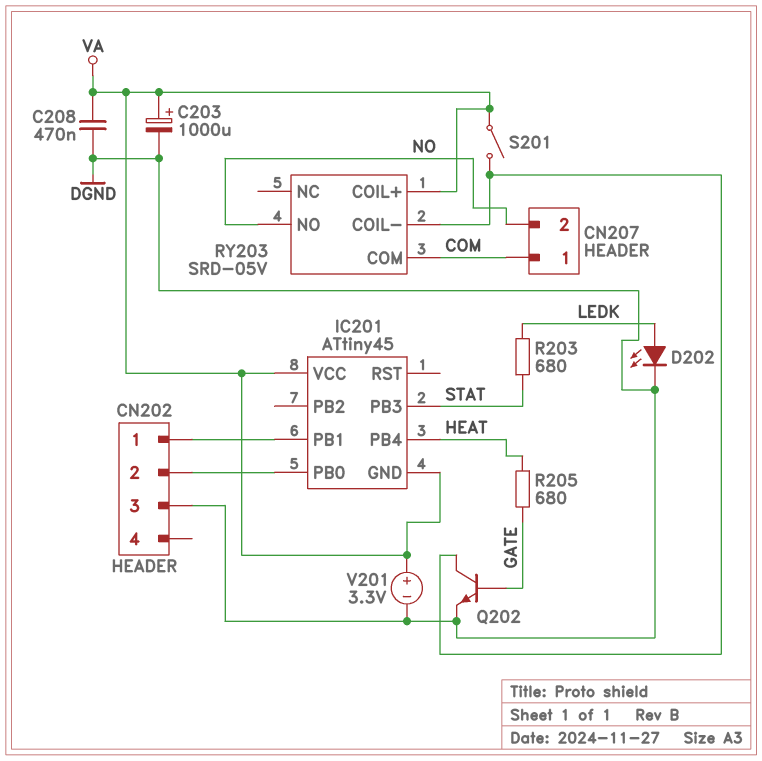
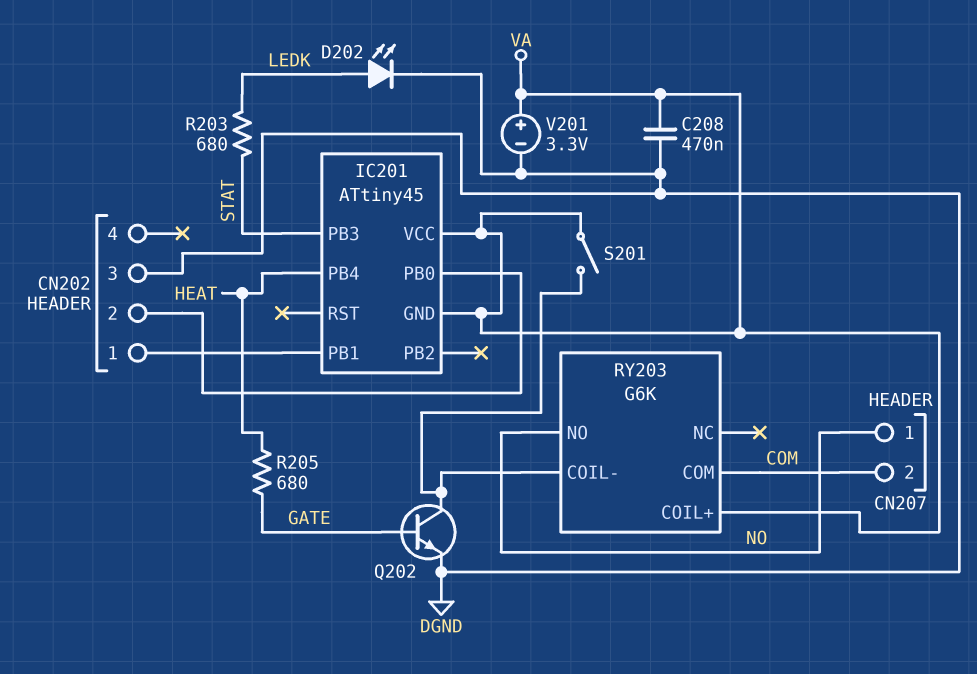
C203: 1000uF (plus VA, minus DGND) -> none
CN207 pin 1: COM -> NO
CN207 pin 2: NO -> COM
RY203: SRD-05V -> G6K

